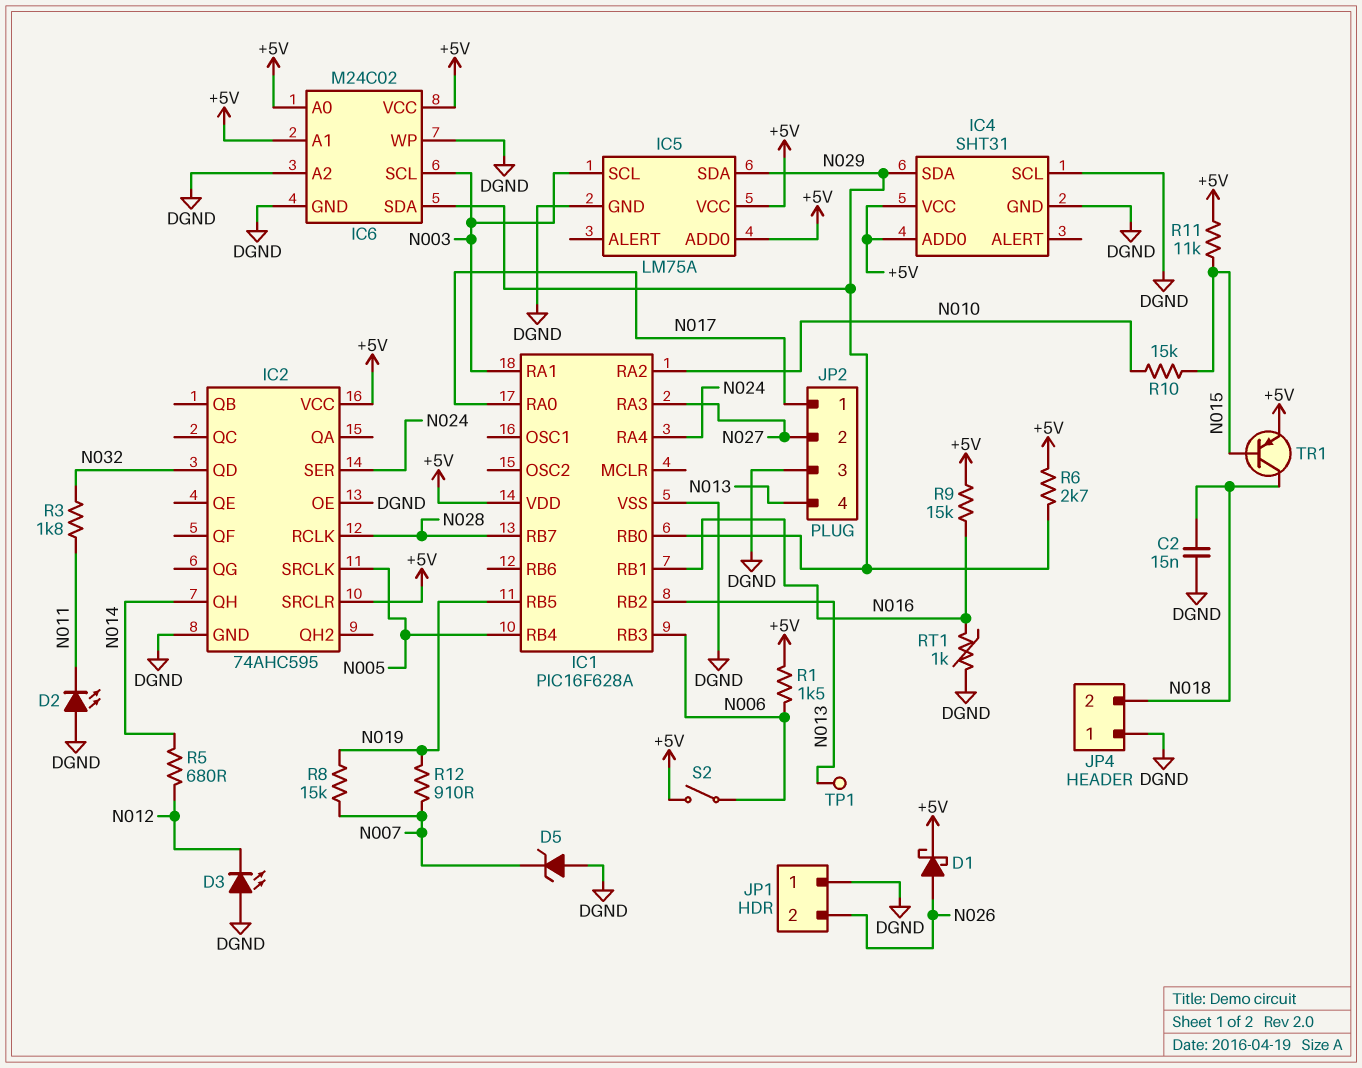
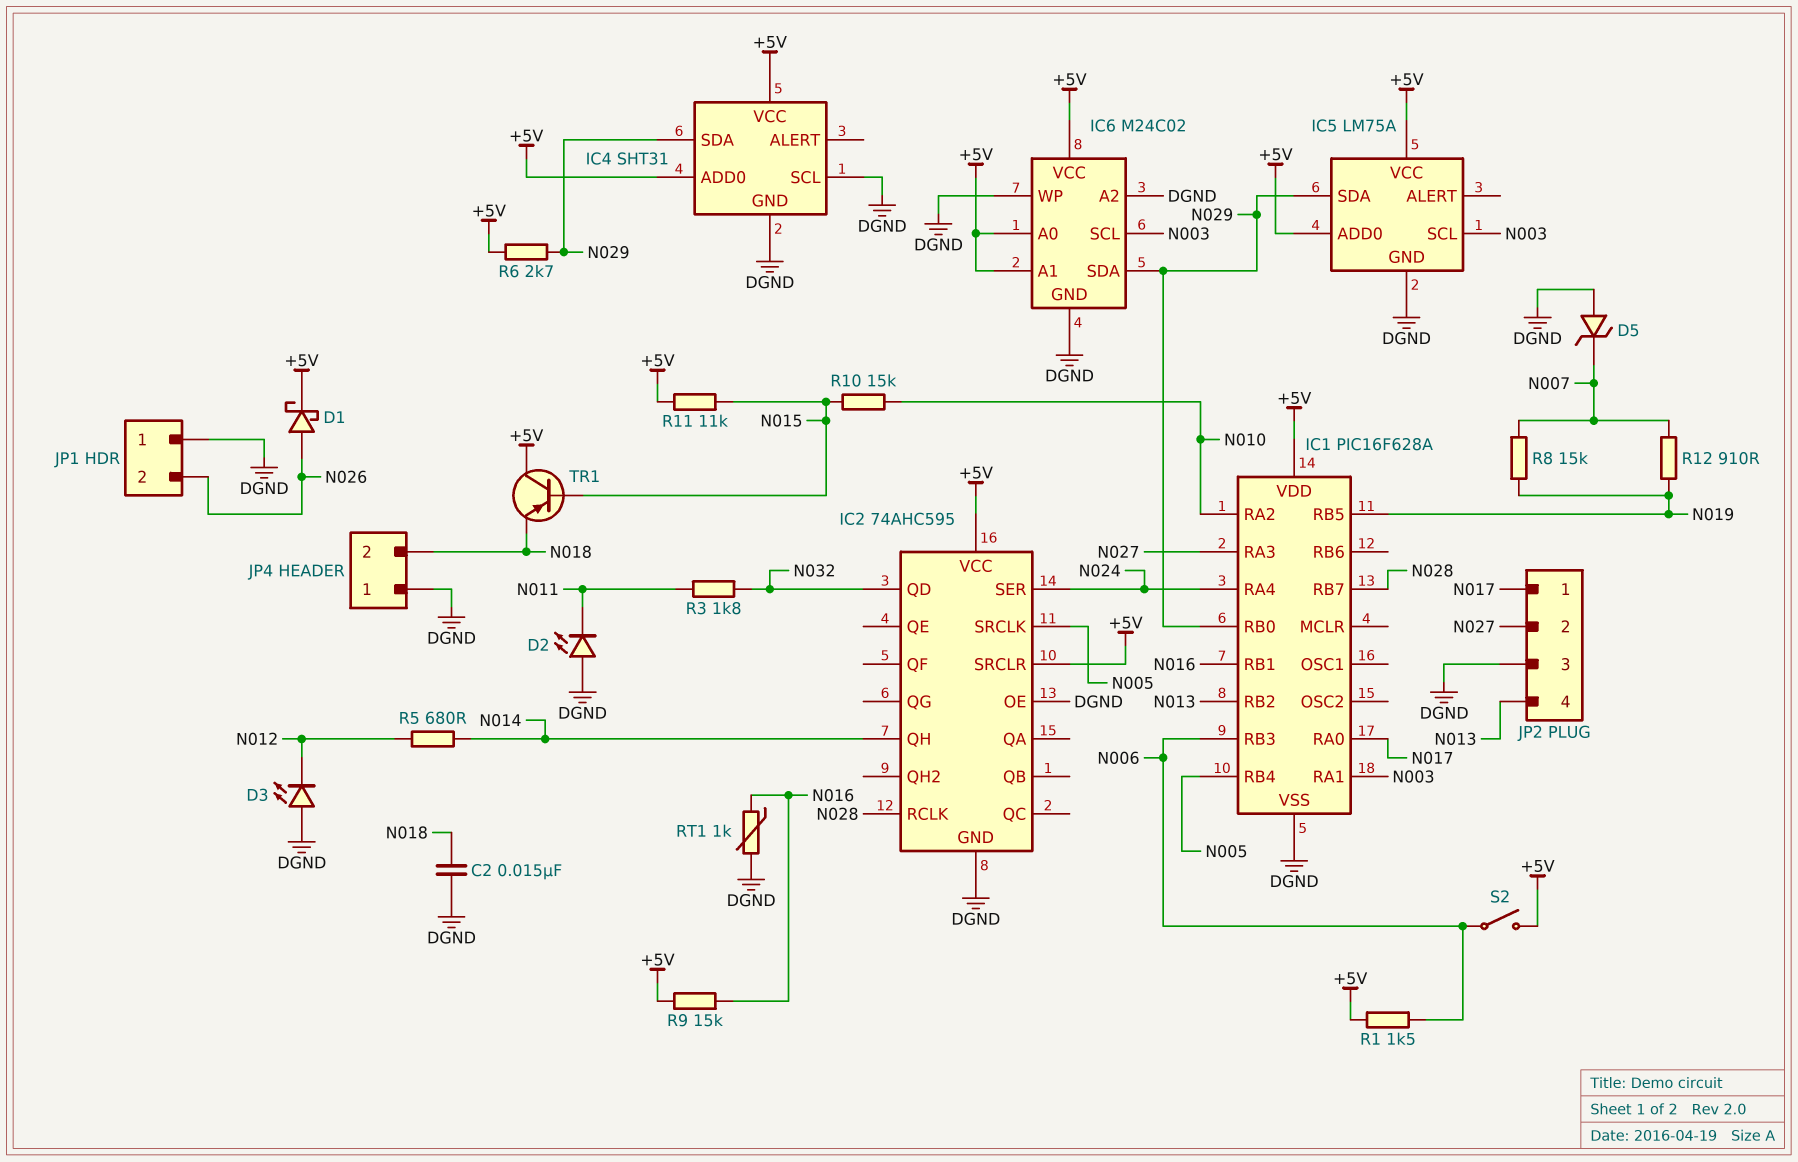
TP1: test point (N013) -> none
TR1: PNP (B N015, C N018, E +5V) -> PNP (B N015, C +5V, E N018)

